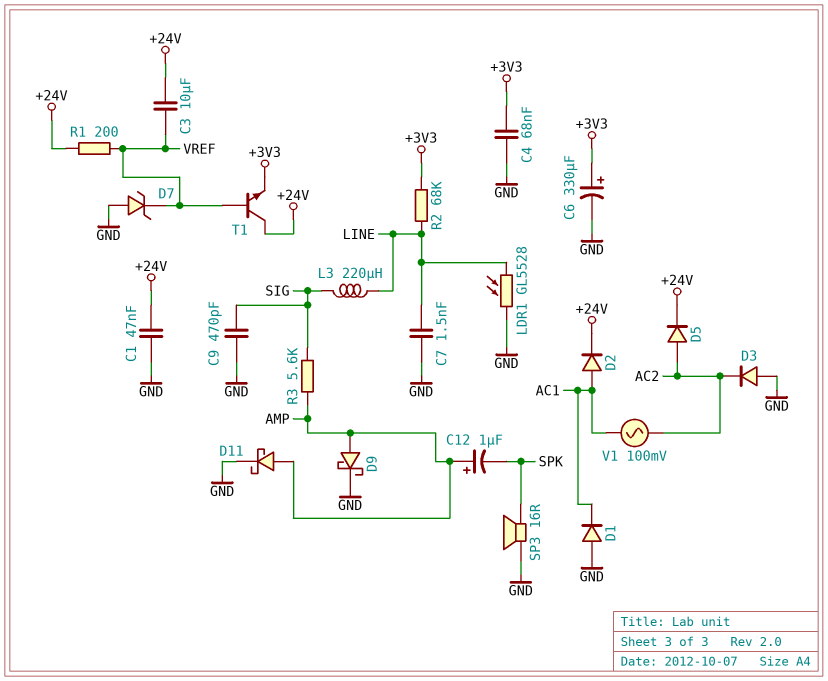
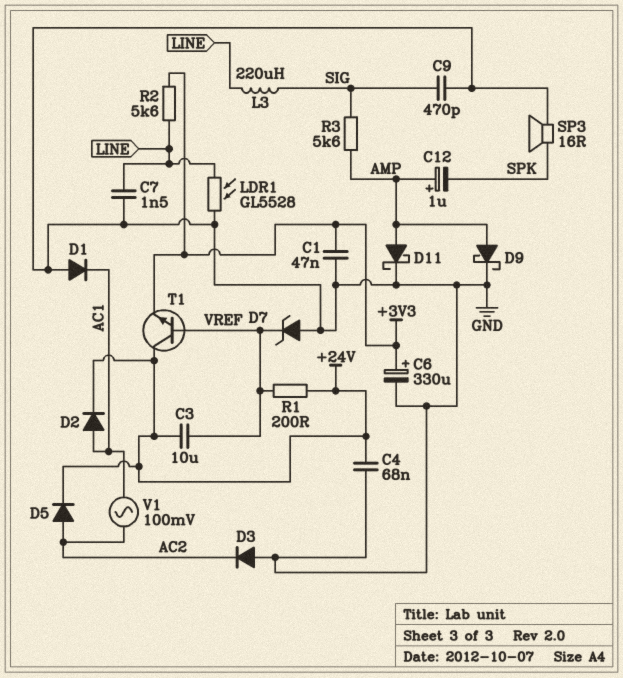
C1: 47nF (+24V, GND) -> 47nF (+3V3, GND)
C4: 68nF (+3V3, GND) -> 68nF (+24V, GND)
R2: 68k (+3V3, LINE) -> 5.6k (+3V3, LINE)

